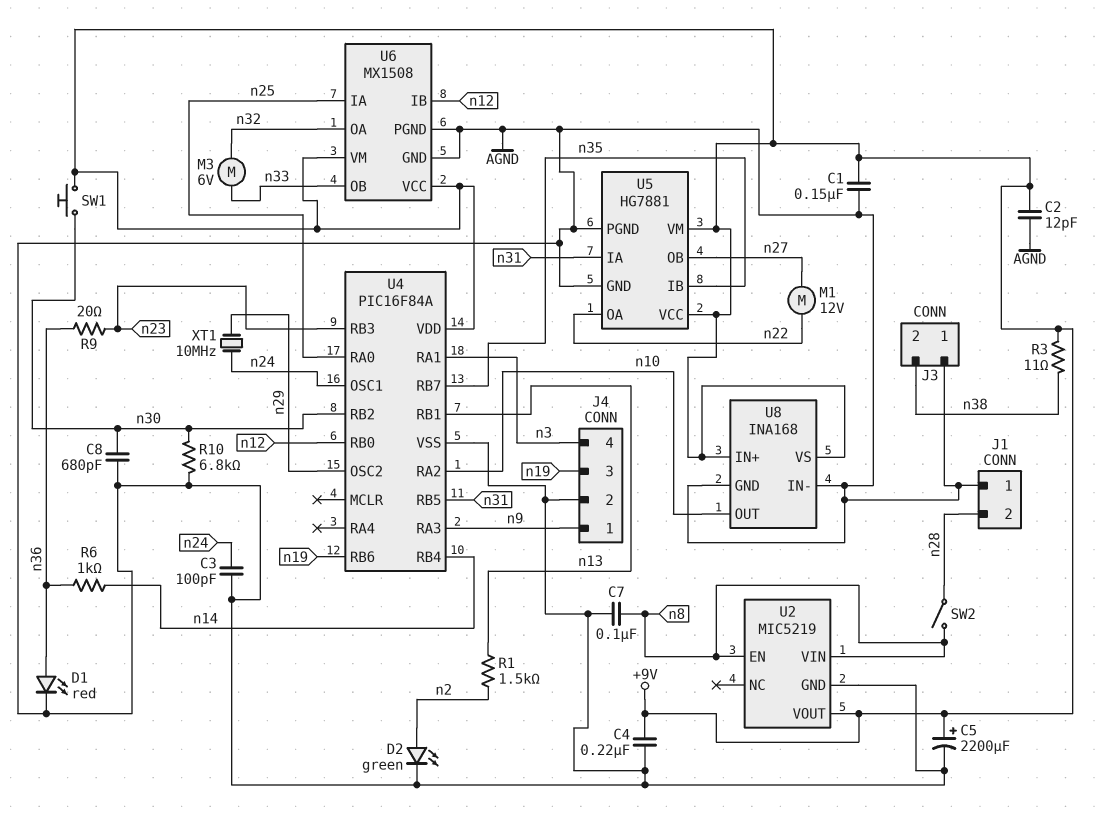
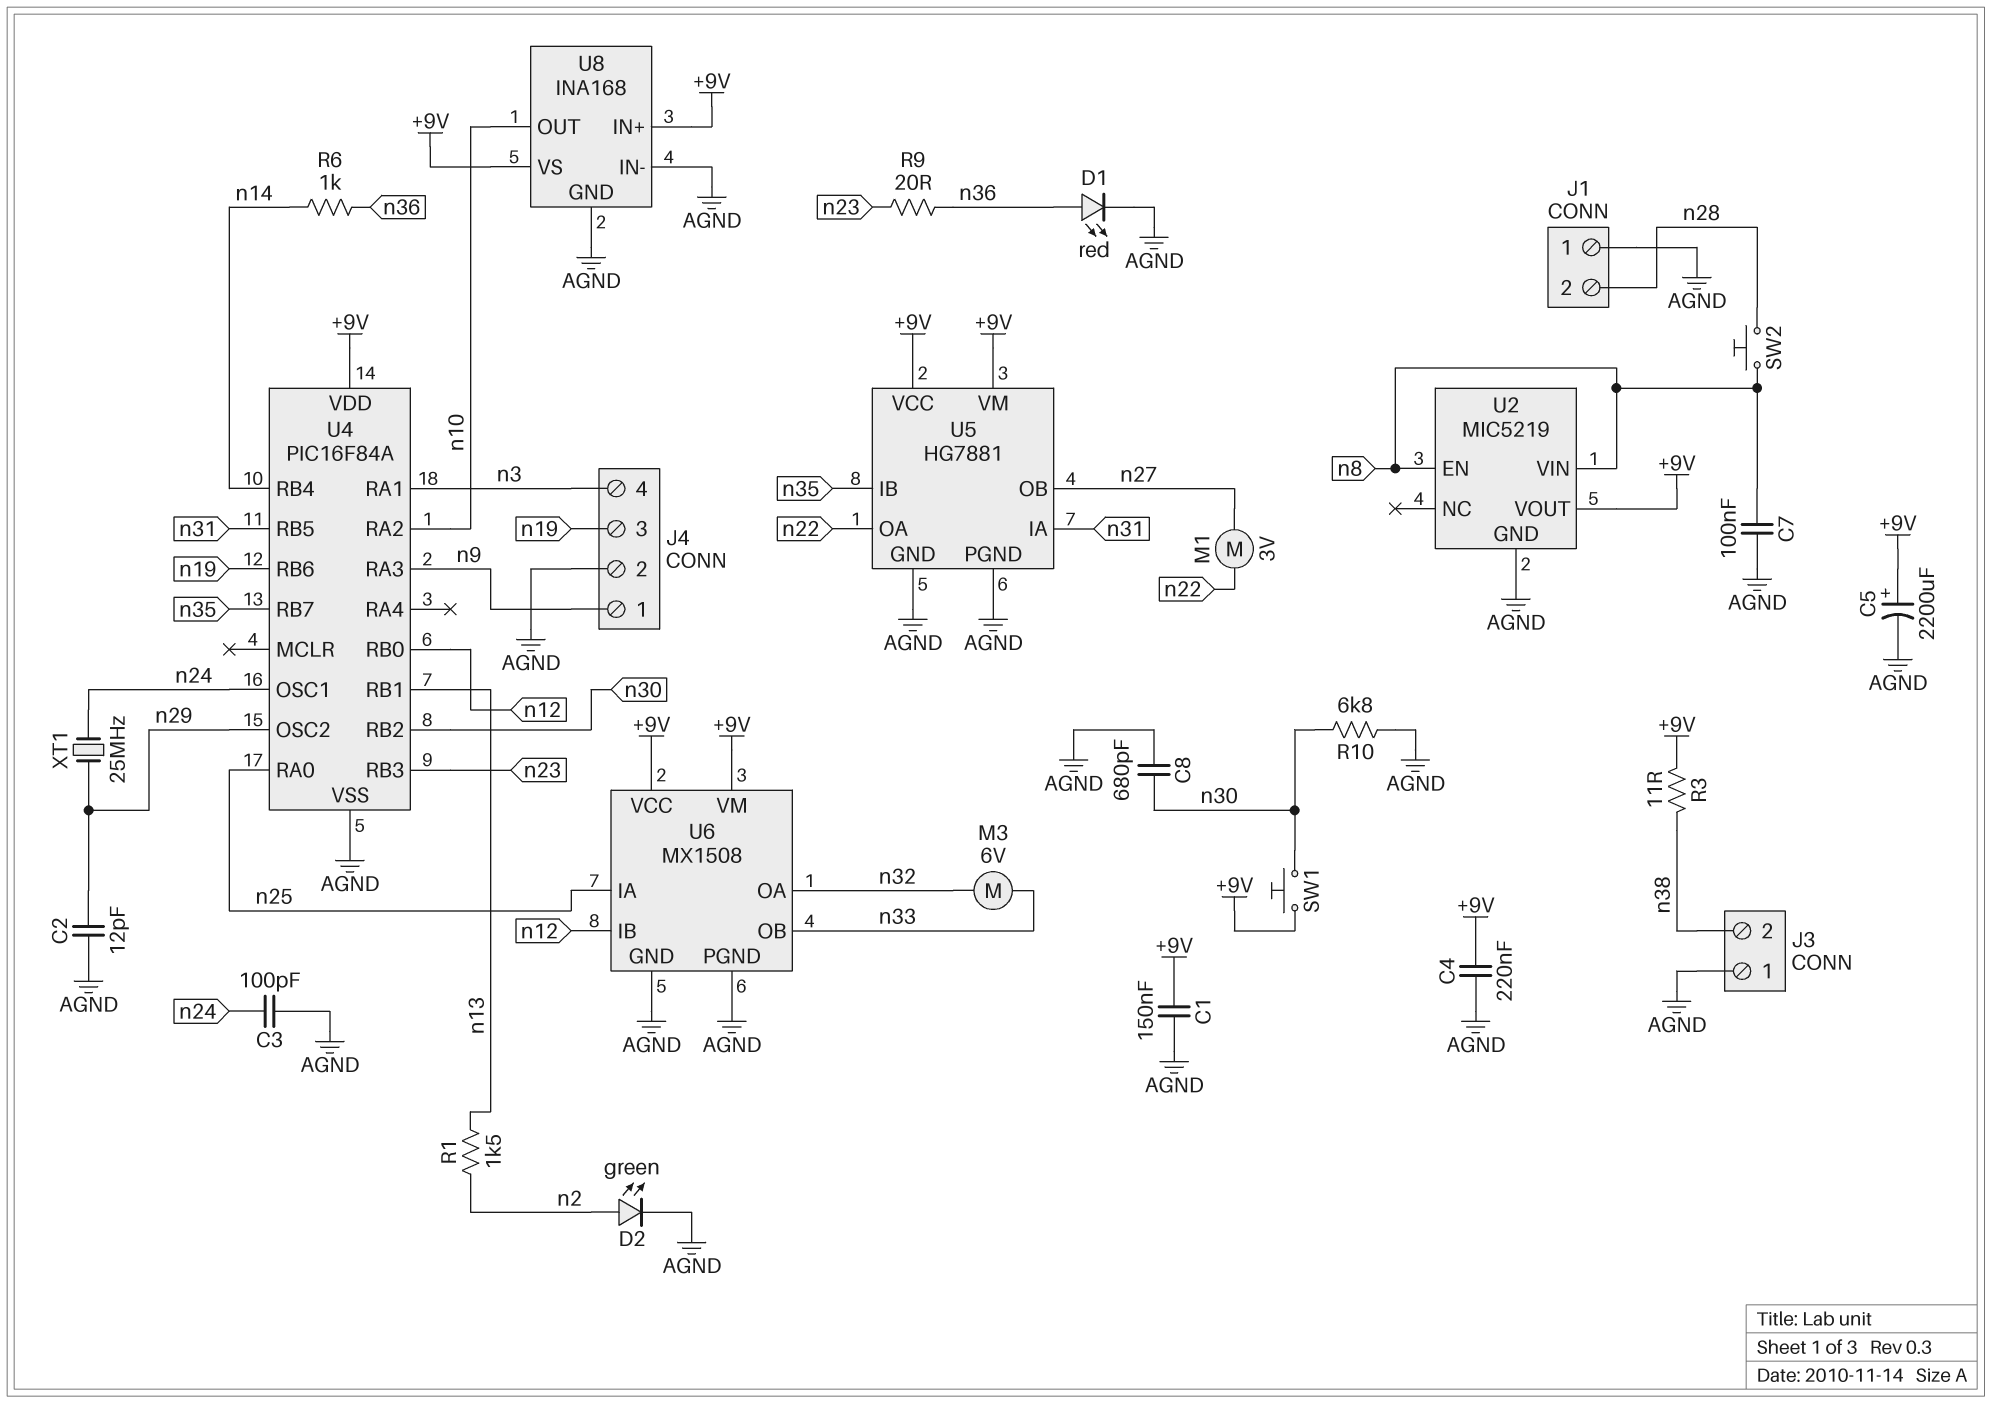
C2: 12pF (+9V, AGND) -> 12pF (AGND, n29)
M1: motor 12V (n22, n27) -> motor 3V (n22, n27)
SW2: switch (n8, n28) -> button (n8, n28)
XT1: 10MHz (n24, n29) -> 25MHz (n24, n29)

